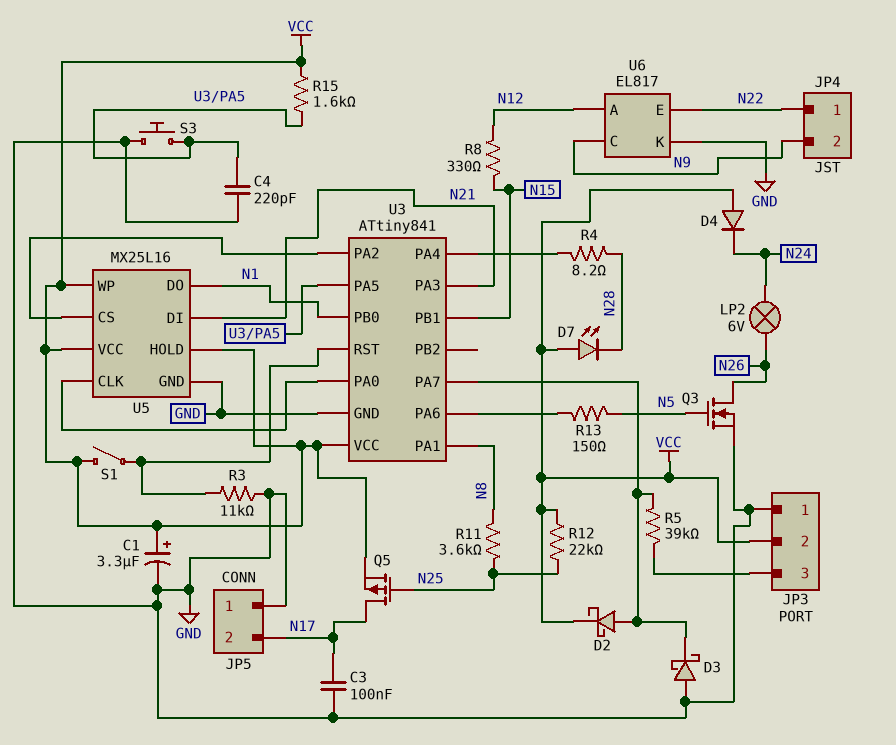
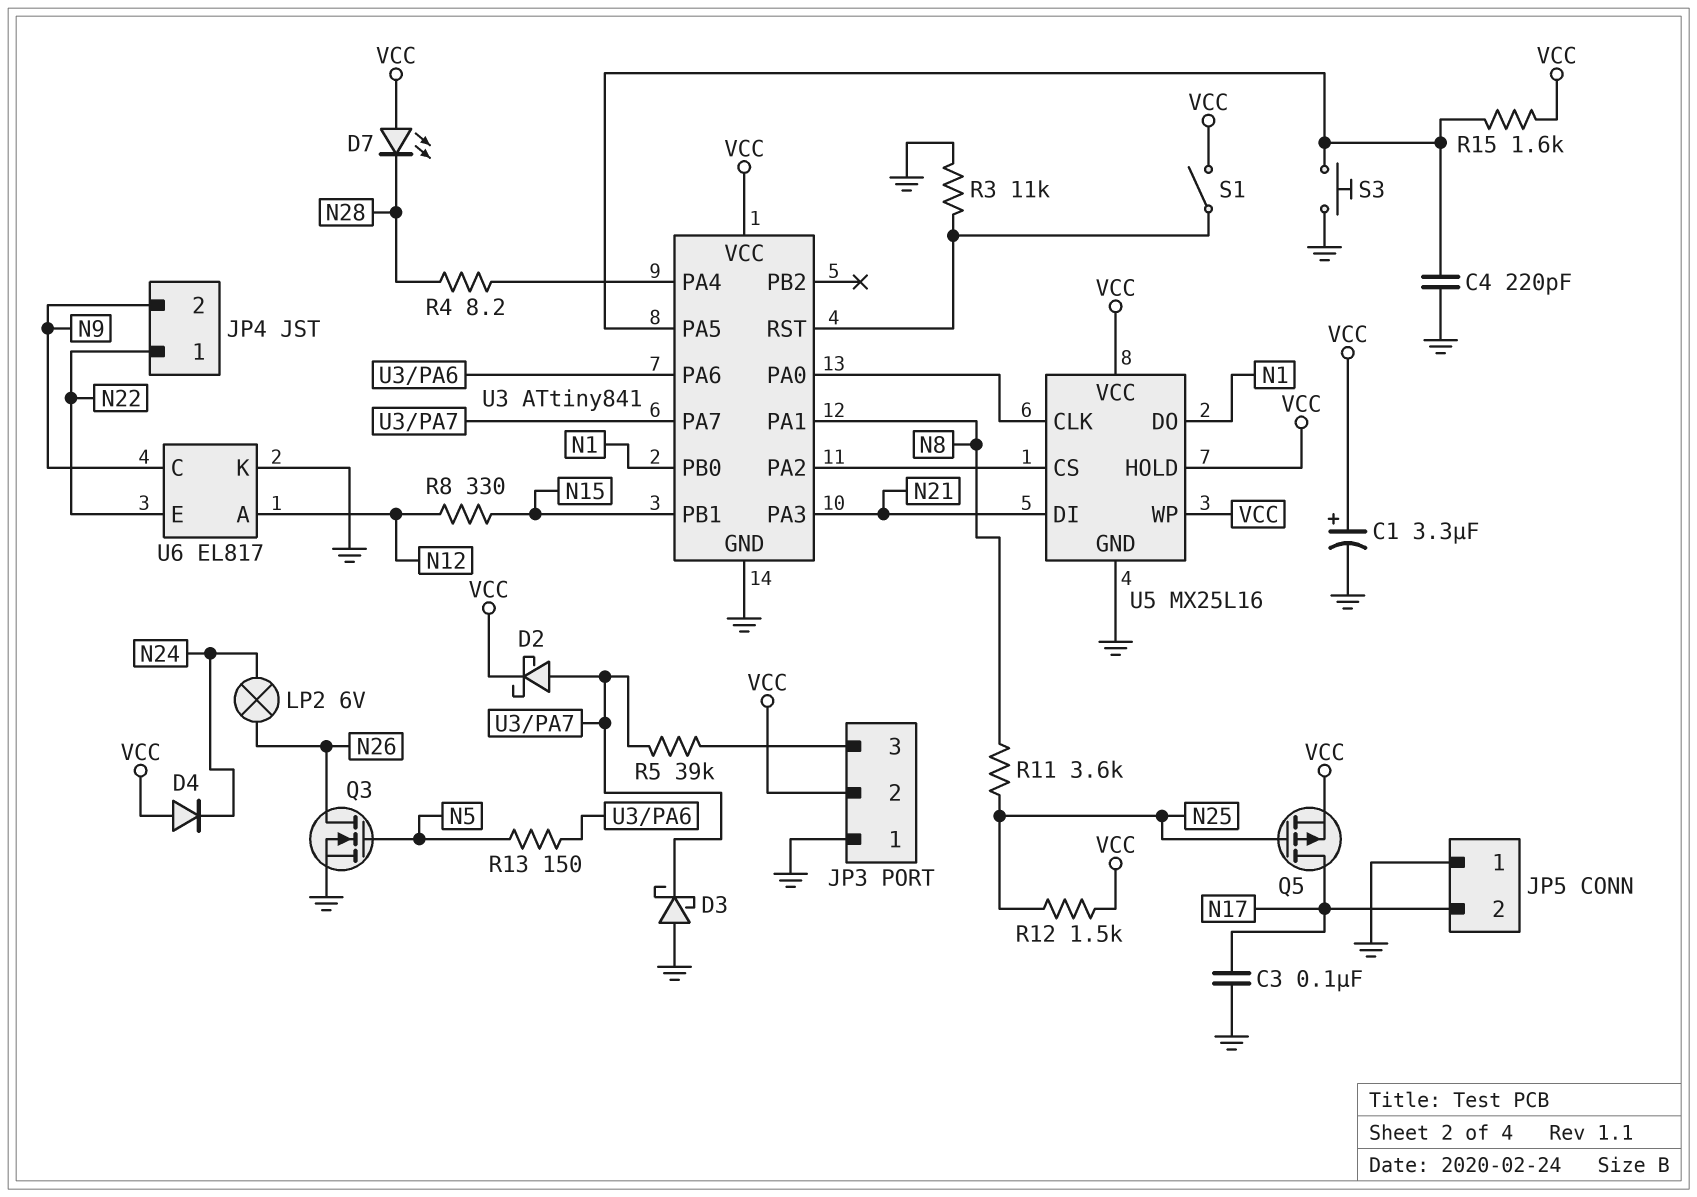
R12: 22k (N25, VCC) -> 1.5k (N25, VCC)

